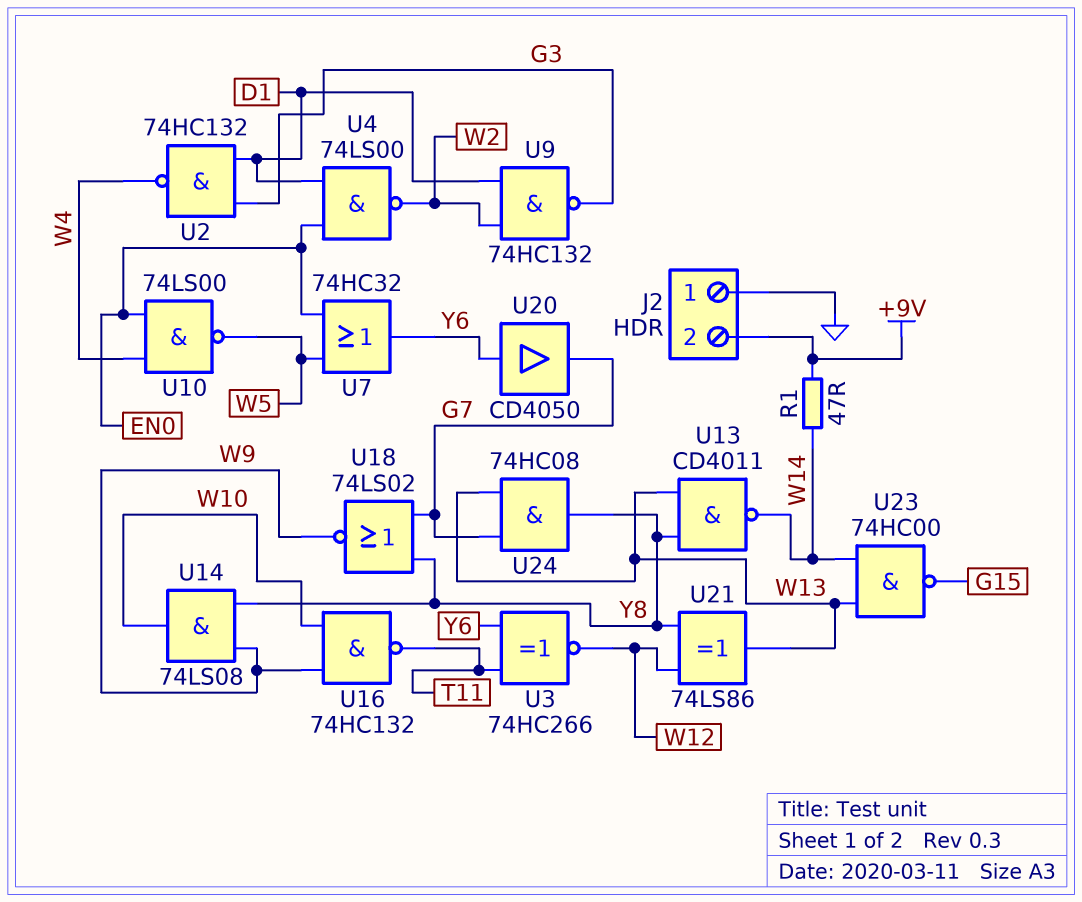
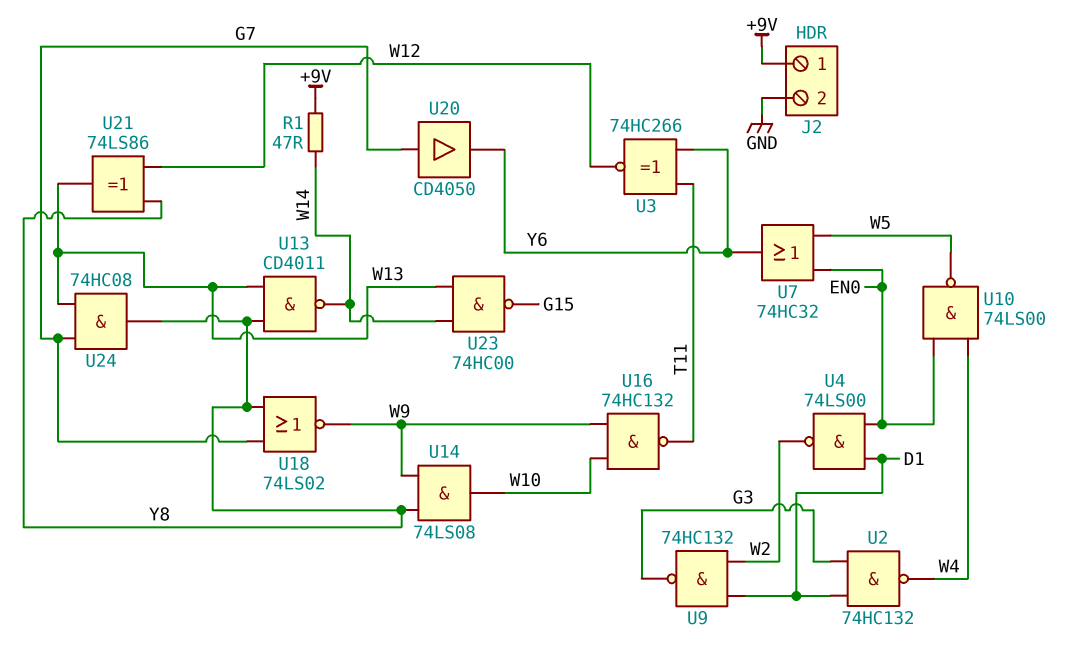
J2 pin 1: GND -> +9V
J2 pin 2: +9V -> GND
U20: buffer CD4050 (in Y6, out G7) -> buffer CD4050 (in G7, out Y6)

